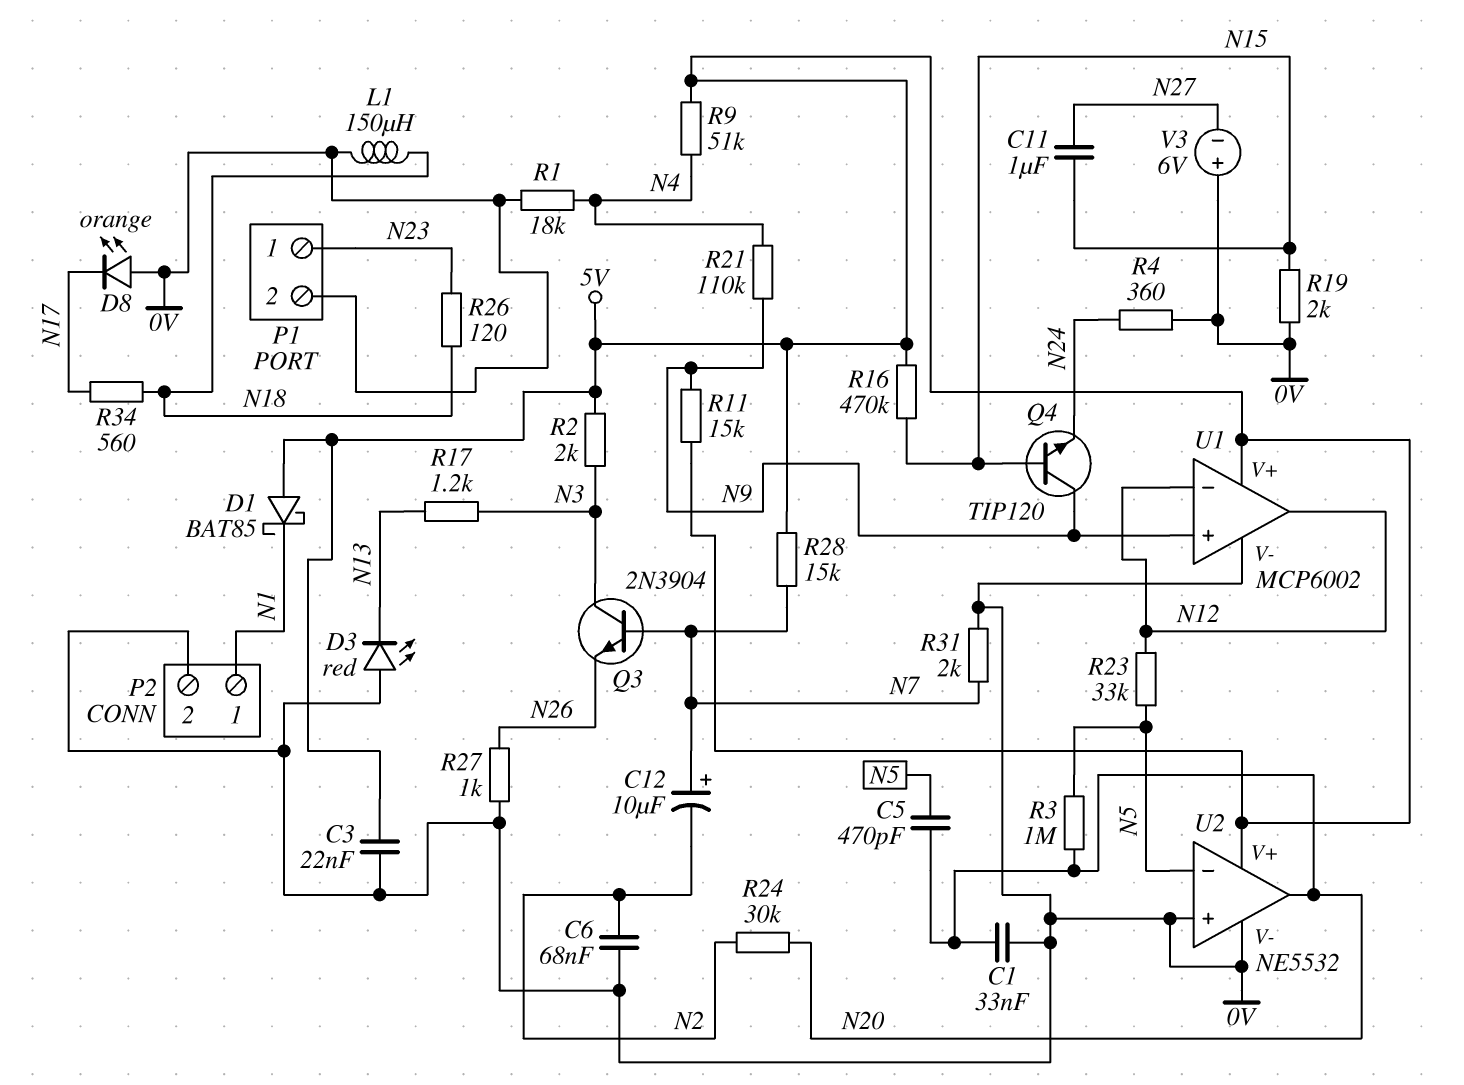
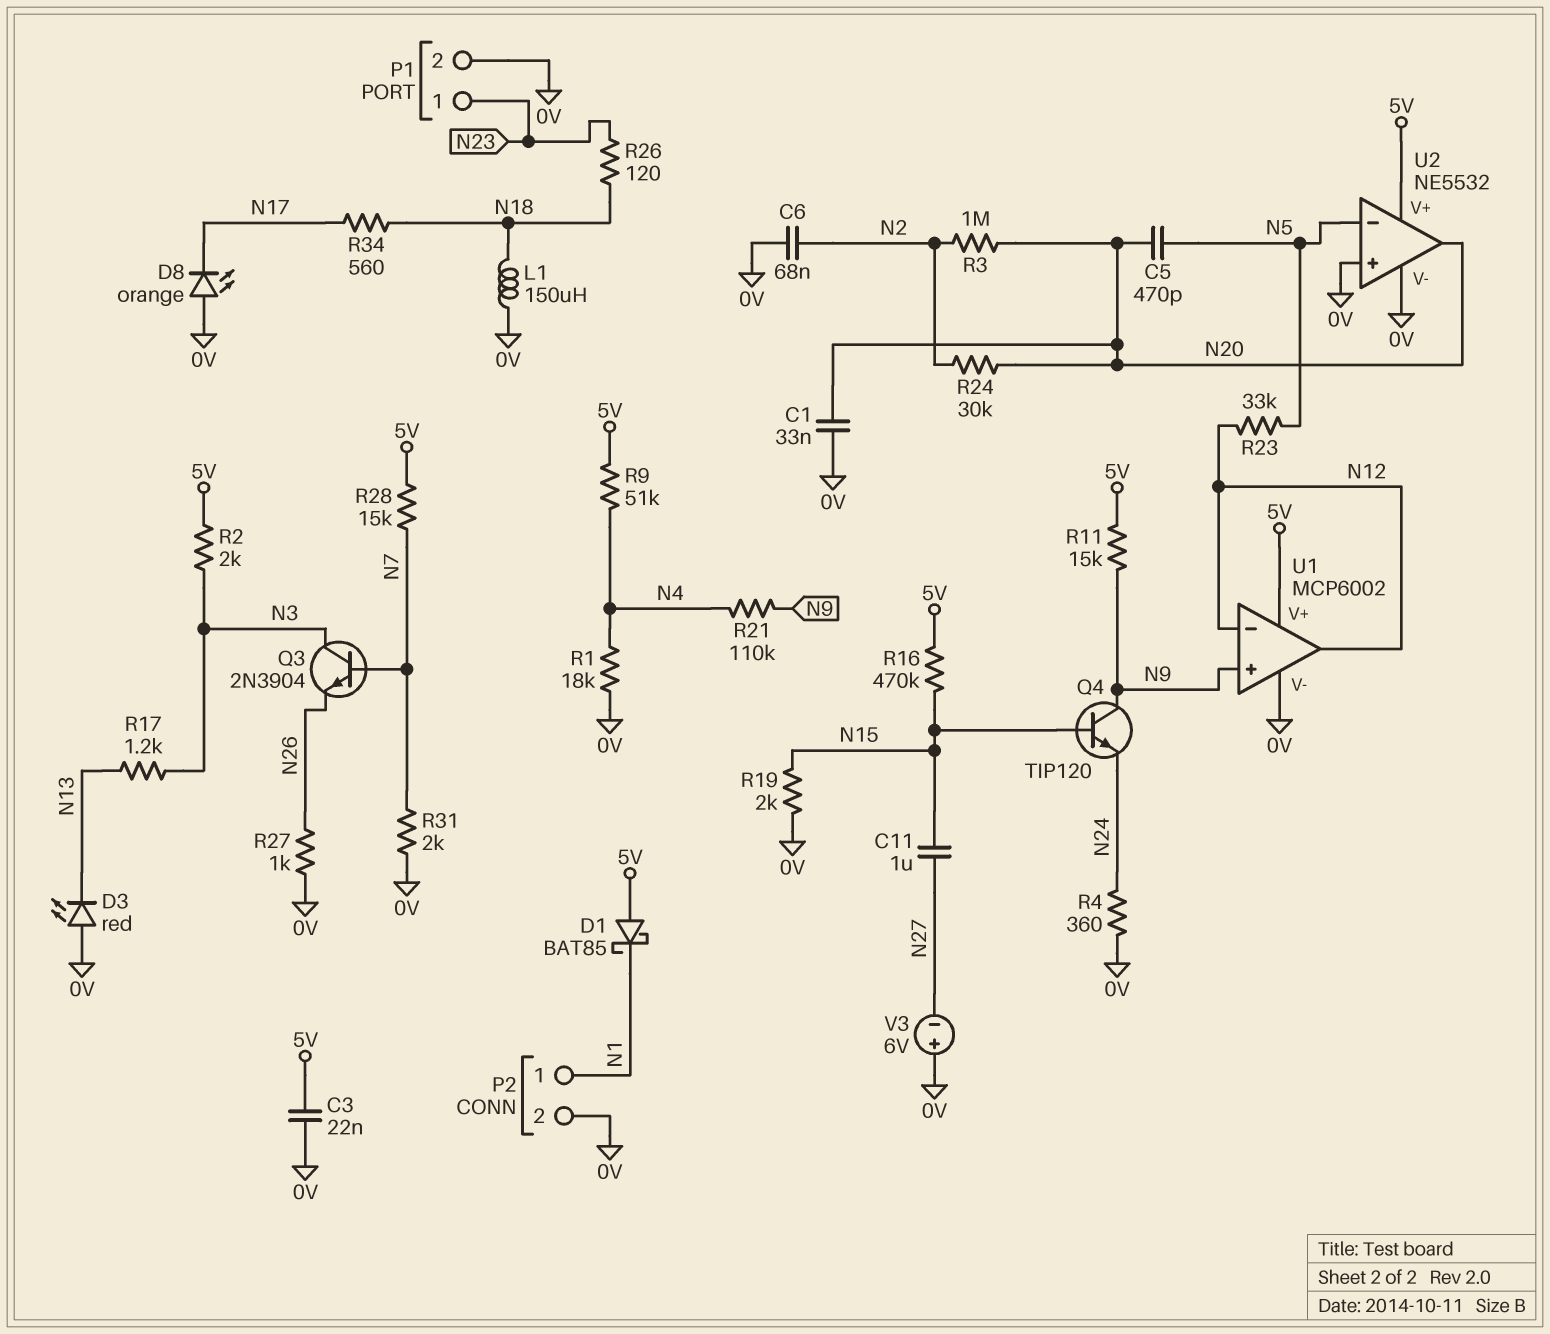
C12: 10uF (plus N7, minus N2) -> none
R3: 1M (N5, N20) -> 1M (N2, N20)

